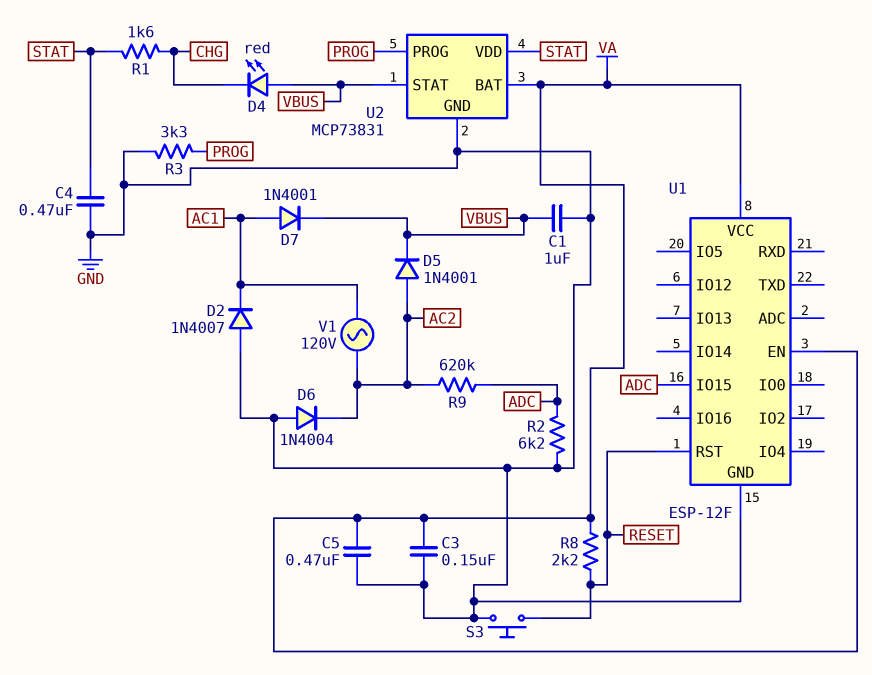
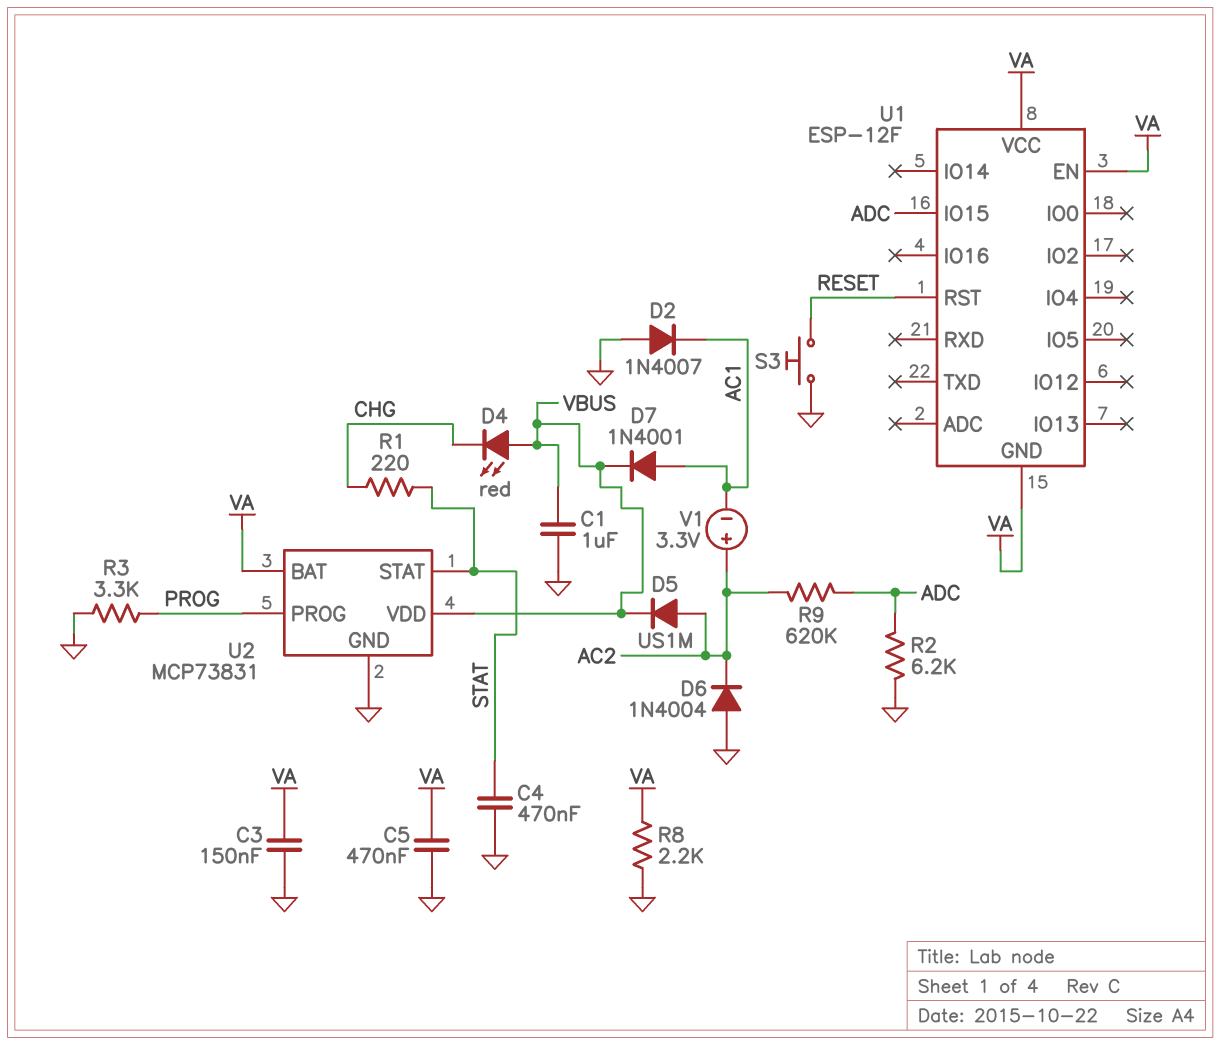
D5: diode 1N4001 (A AC2, K VBUS) -> diode US1M (A AC2, K VBUS)
R1: 1.6k (CHG, STAT) -> 220 (CHG, STAT)
R8: 2.2k (RESET, VA) -> 2.2k (GND, VA)
U1 pin GND: GND -> VA
U2 pin STAT: VBUS -> STAT
U2 pin VDD: STAT -> VBUS
V1: AC 120V (AC1, AC2) -> 3.3V (plus AC2, minus AC1)

